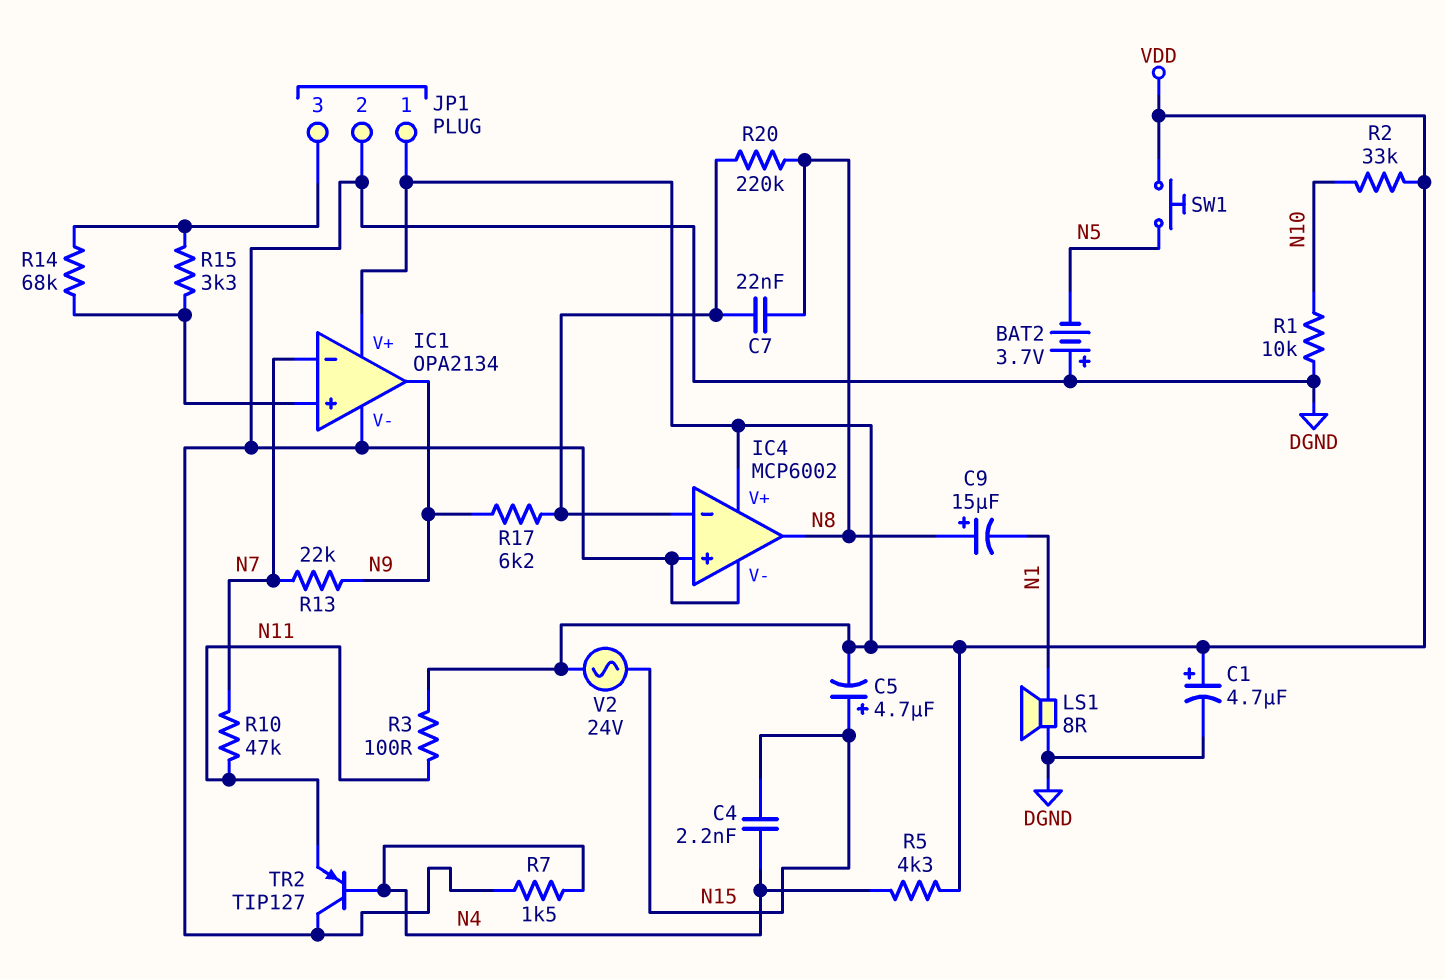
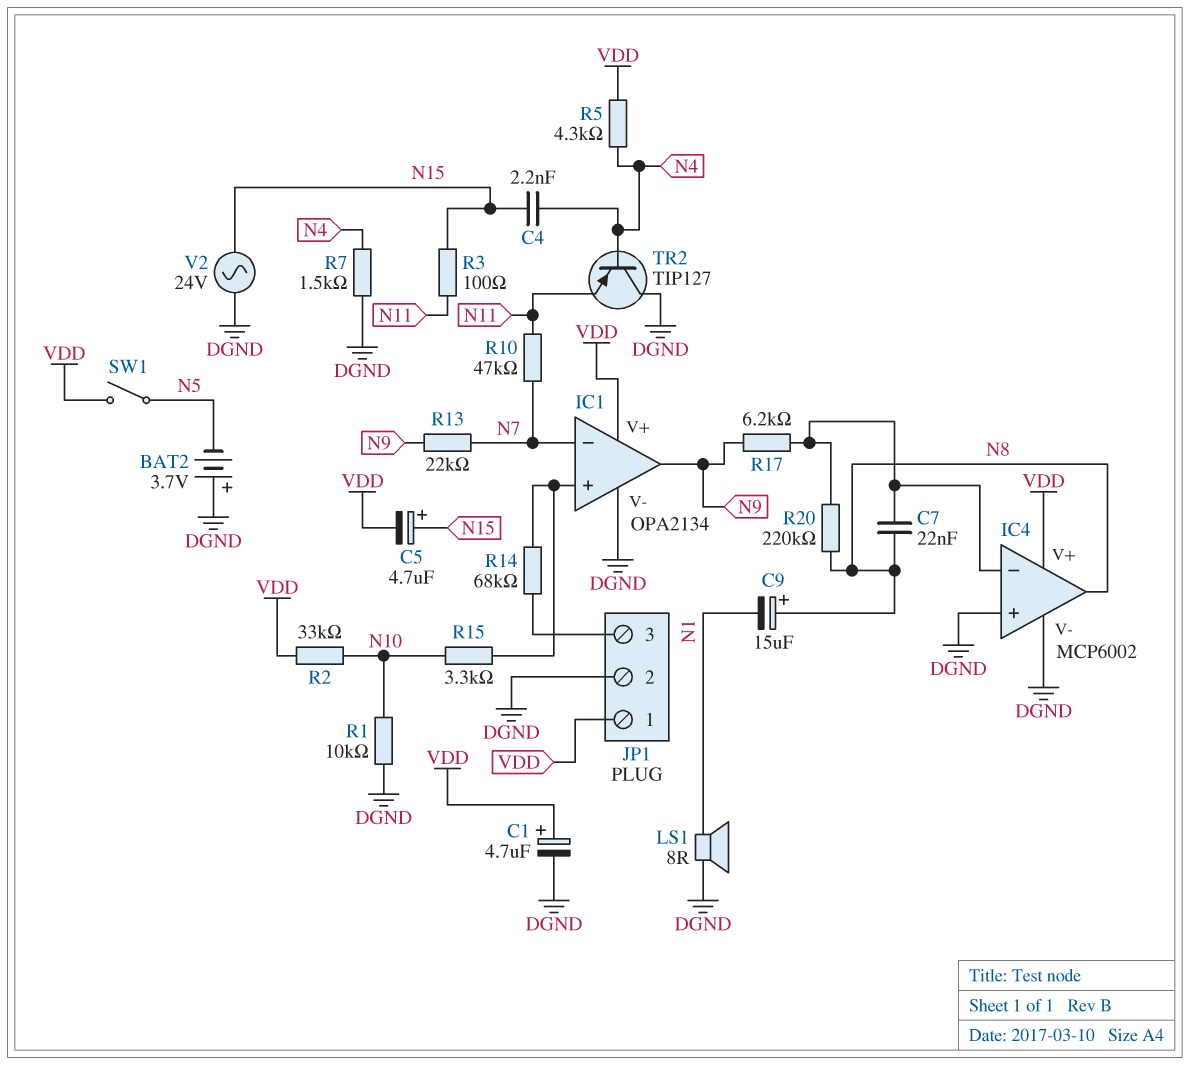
R3: 100 (N11, VDD) -> 100 (N11, N15)
R15: 3.3k (IC1/in+, JP1/3) -> 3.3k (IC1/in+, N10)
SW1: button (N5, VDD) -> switch (N5, VDD)
V2: AC 24V (N15, VDD) -> AC 24V (DGND, N15)

